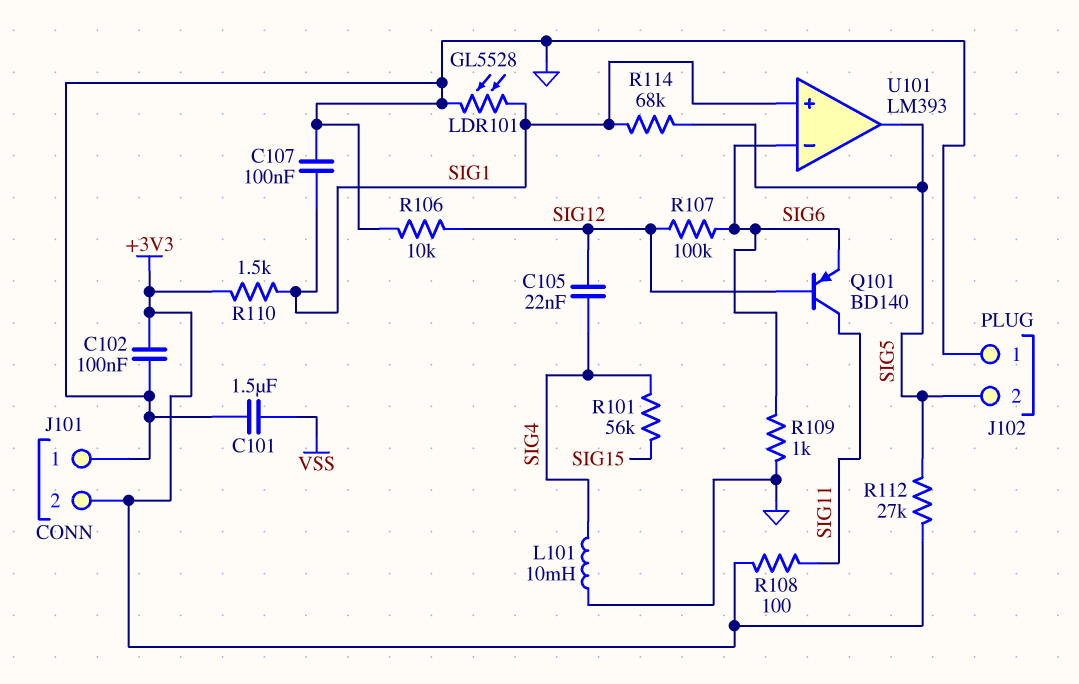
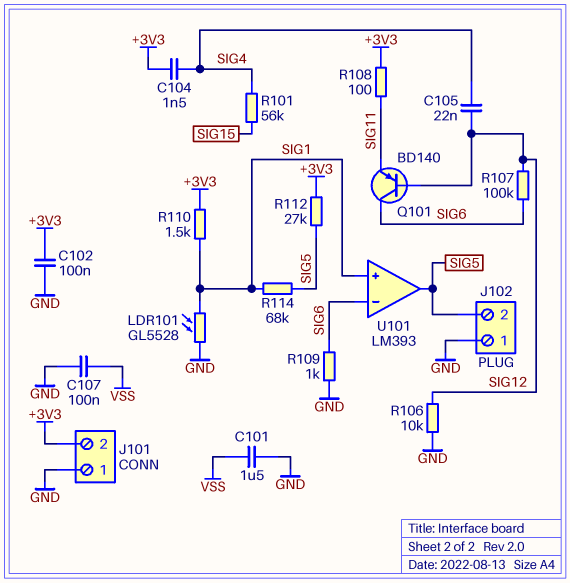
C104: none -> 1.5nF (+3V3, SIG4)
C107: 100nF (GND, SIG1) -> 100nF (GND, VSS)
L101: 10mH (GND, SIG4) -> none
Q101: PNP BD140 (B SIG12, C SIG11, E SIG6) -> PNP BD140 (B SIG12, C SIG6, E SIG11)

